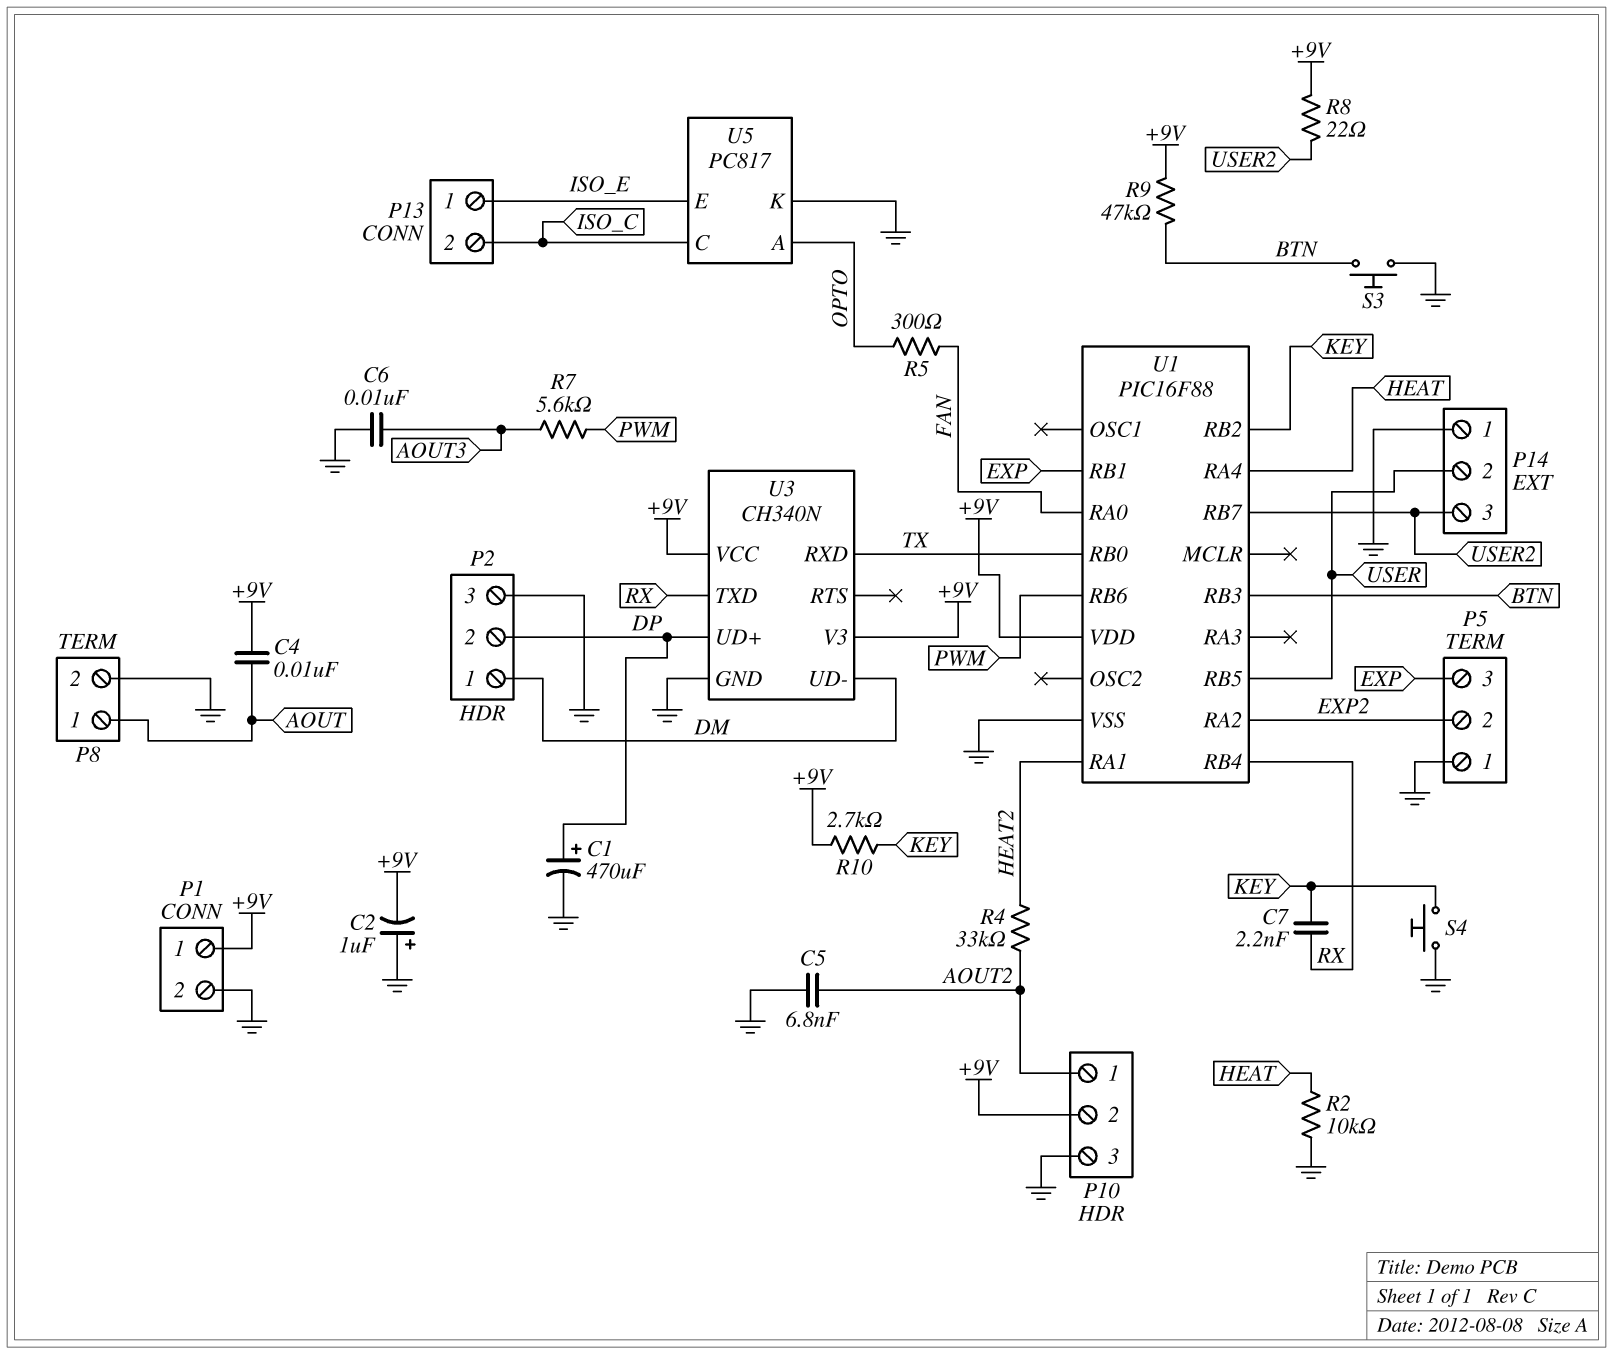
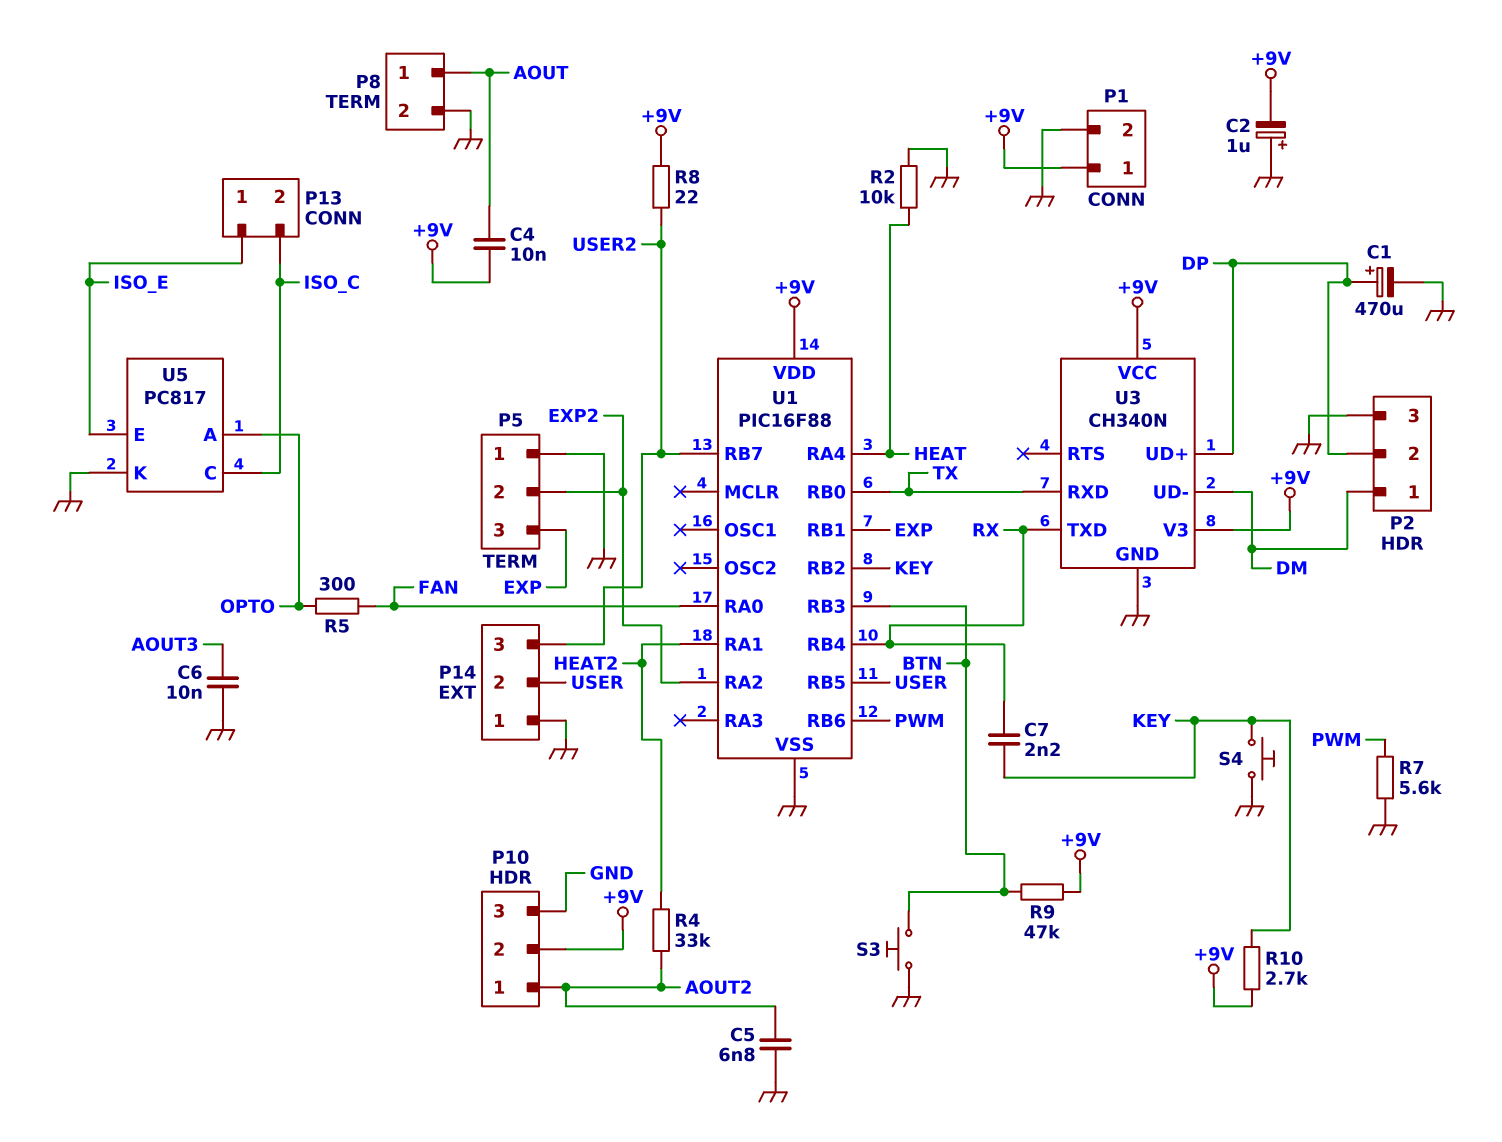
R7: 5.6k (AOUT3, PWM) -> 5.6k (GND, PWM)

